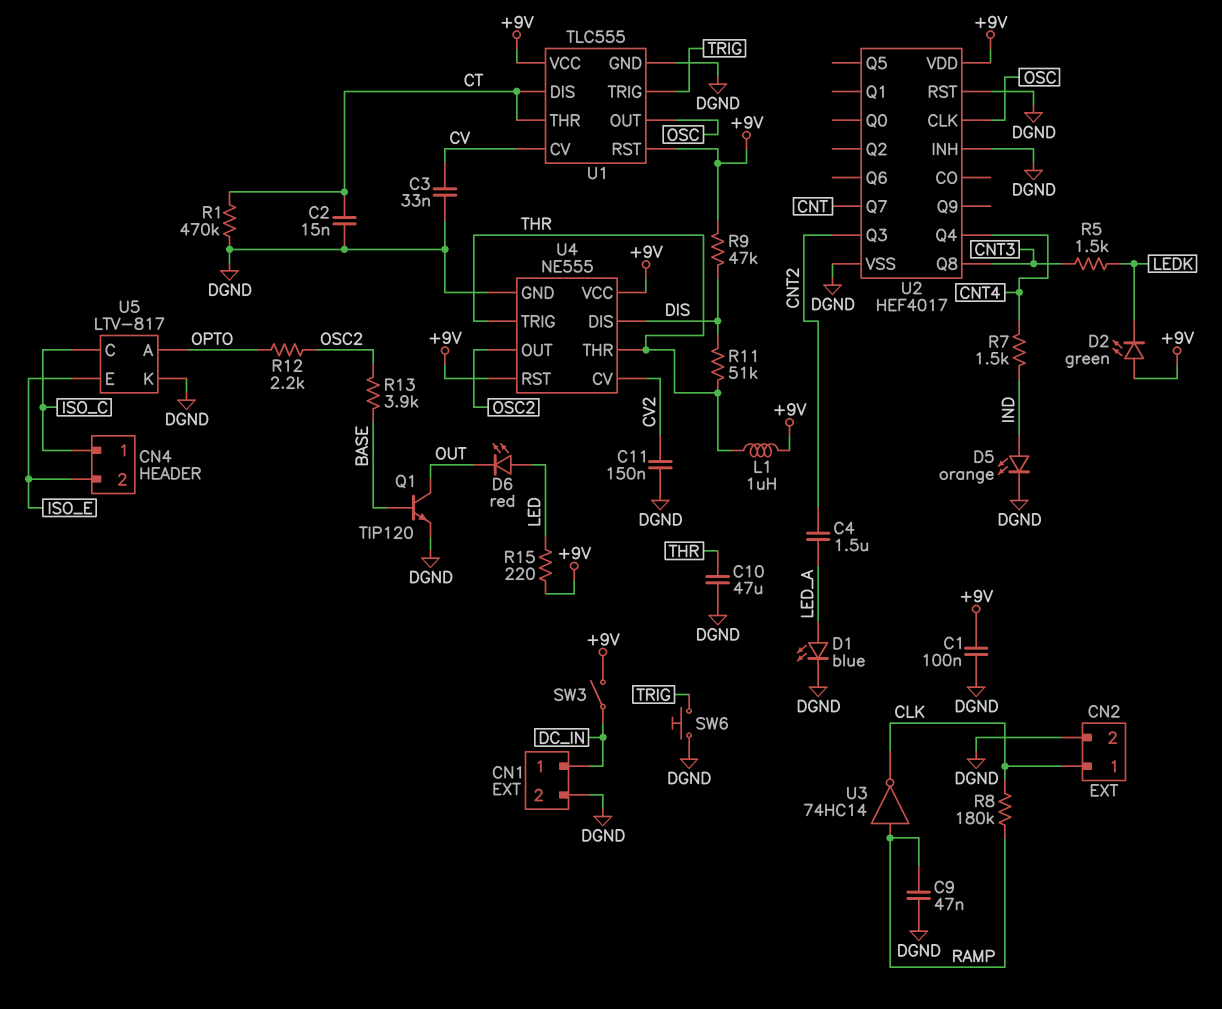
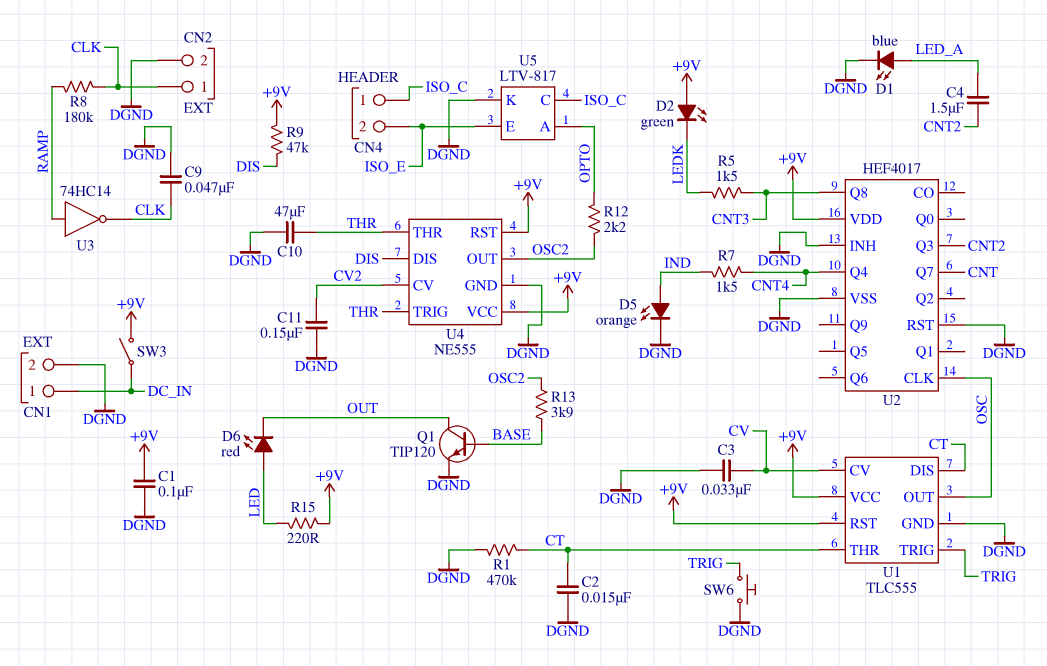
C9: 47nF (DGND, RAMP) -> 47nF (CLK, DGND)
L1: 1uH (+9V, THR) -> none
R11: 51k (DIS, THR) -> none

